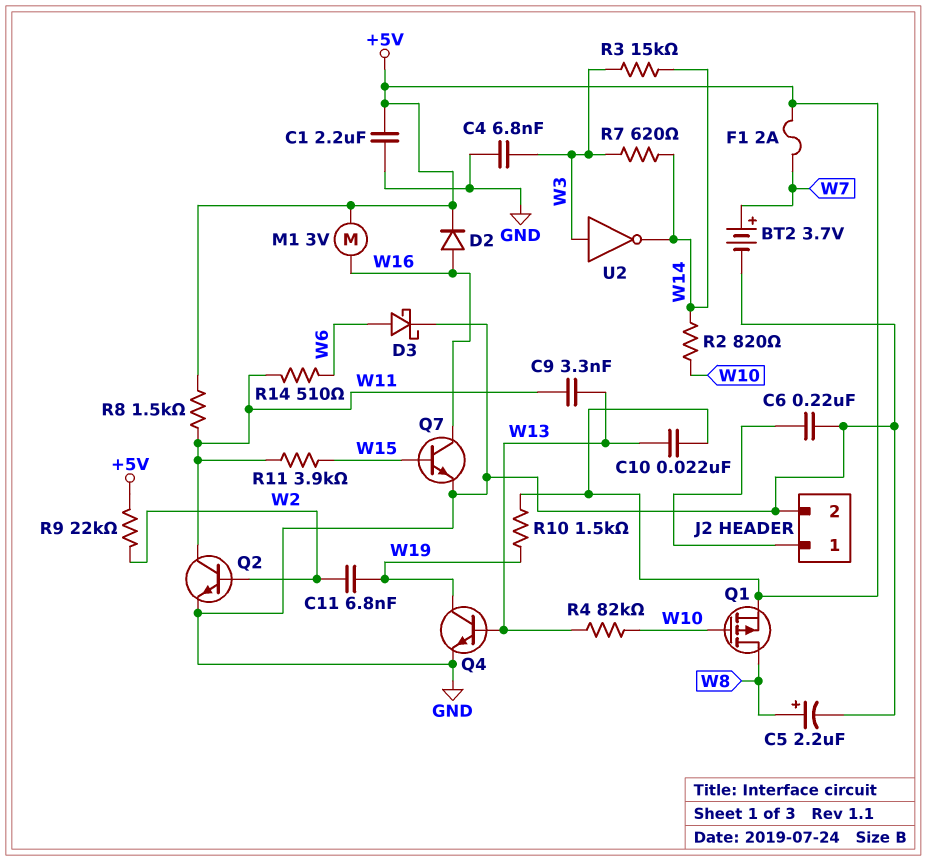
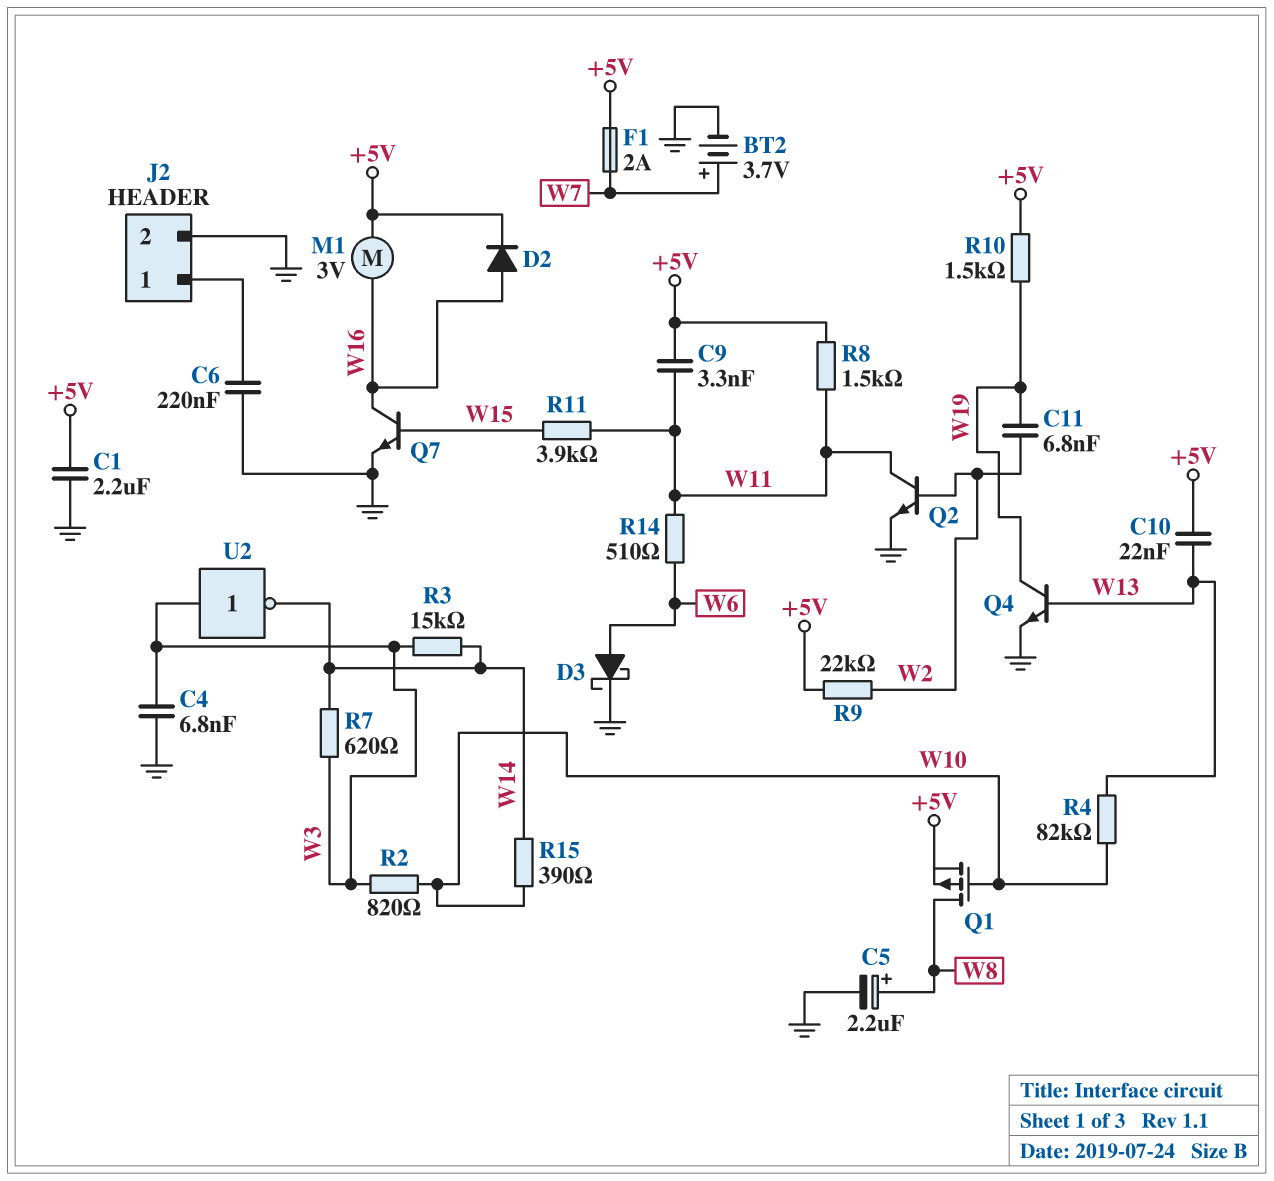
C9: 3.3nF (W11, W13) -> 3.3nF (+5V, W11)
R2: 820 (W10, W14) -> 820 (W3, W10)
R15: none -> 390 (W10, W14)

